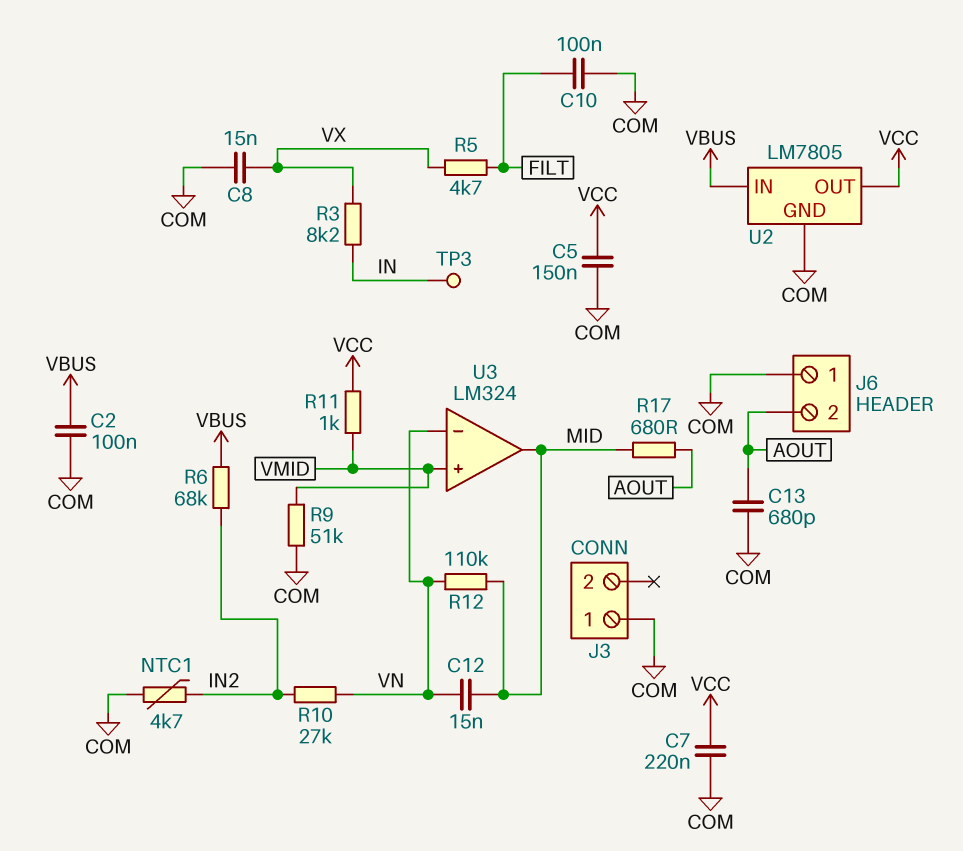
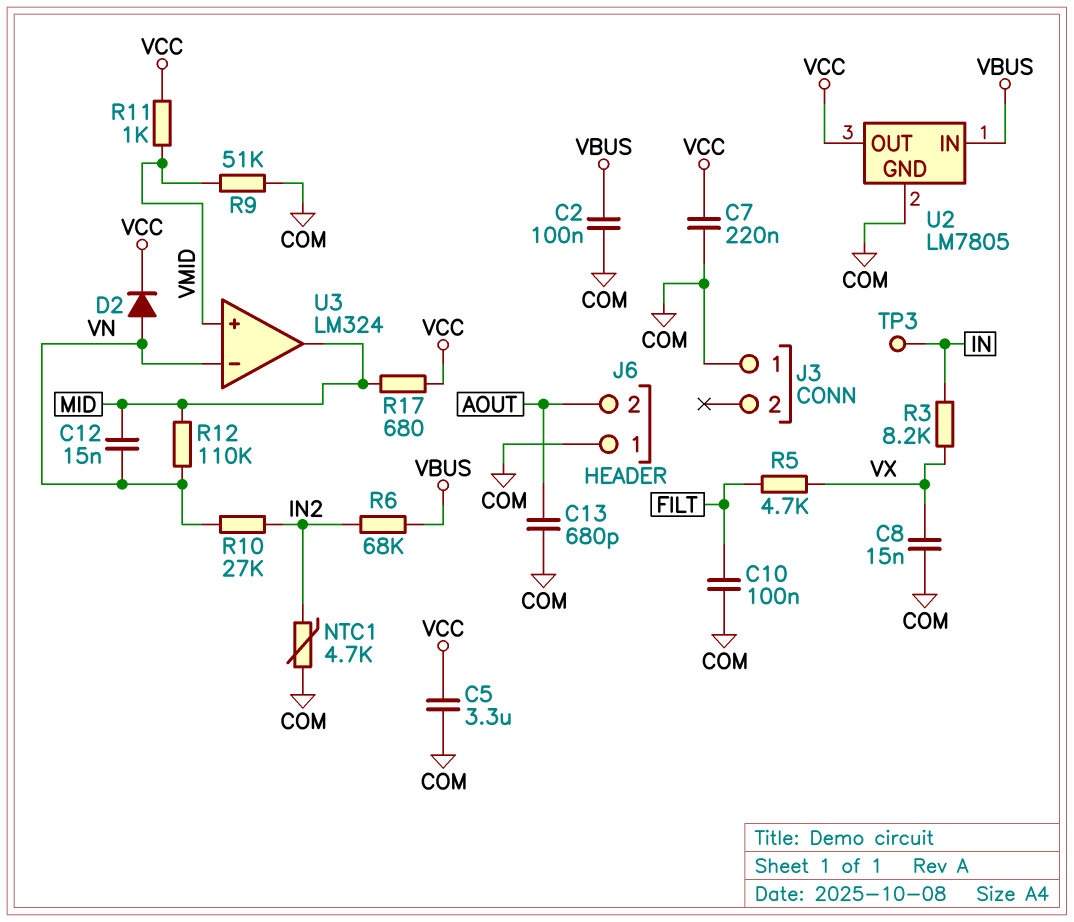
C5: 150nF (COM, VCC) -> 3.3uF (COM, VCC)
D2: none -> diode (A VN, K VCC)
R17: 680 (AOUT, MID) -> 680 (MID, VCC)

